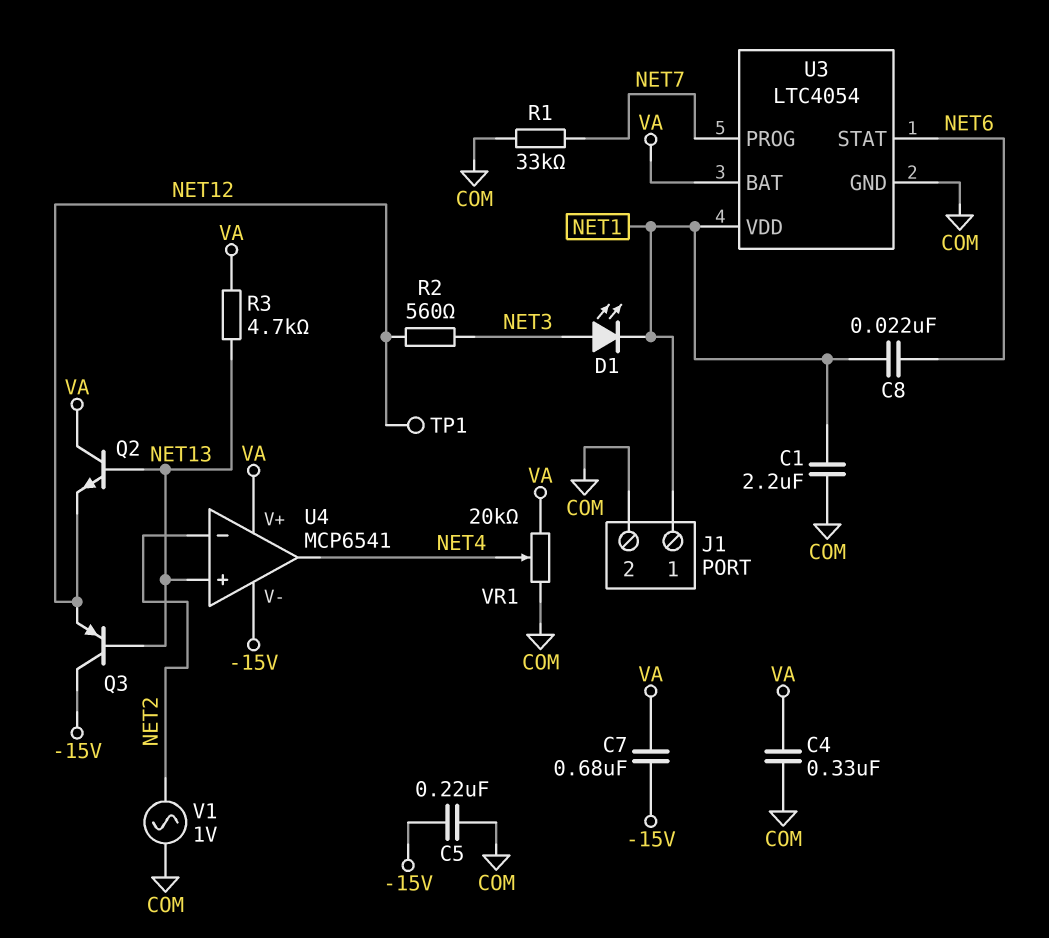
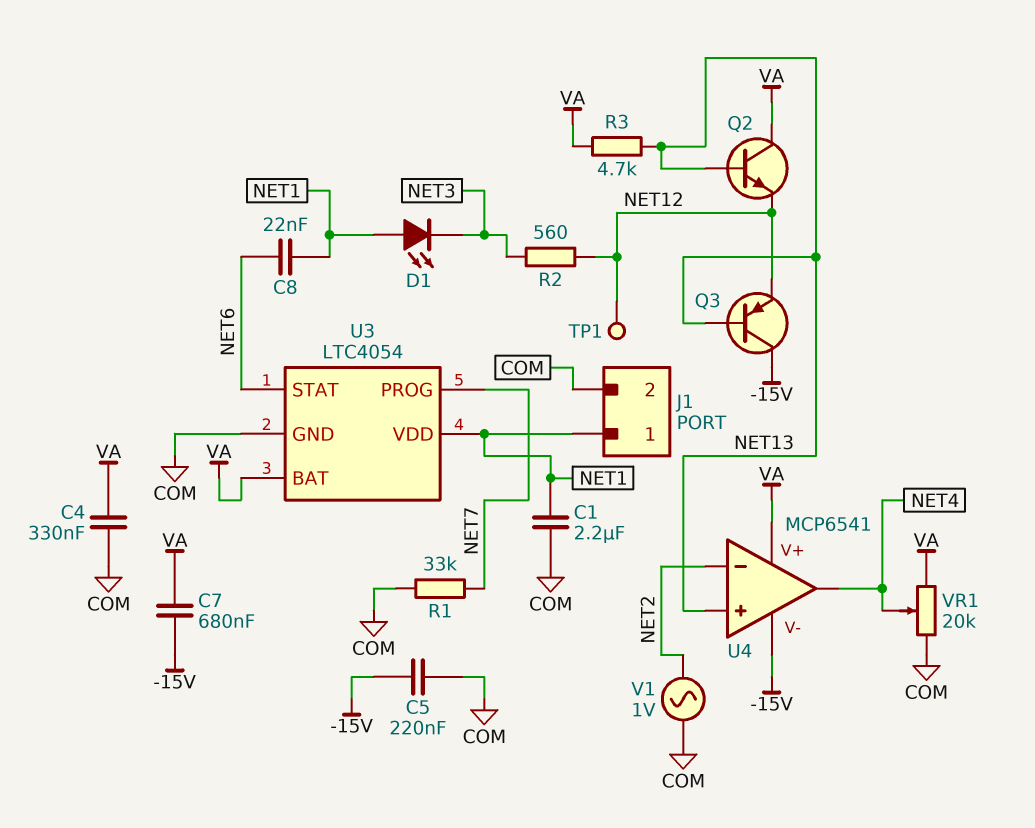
D1: LED (A NET3, K NET1) -> LED (A NET1, K NET3)

